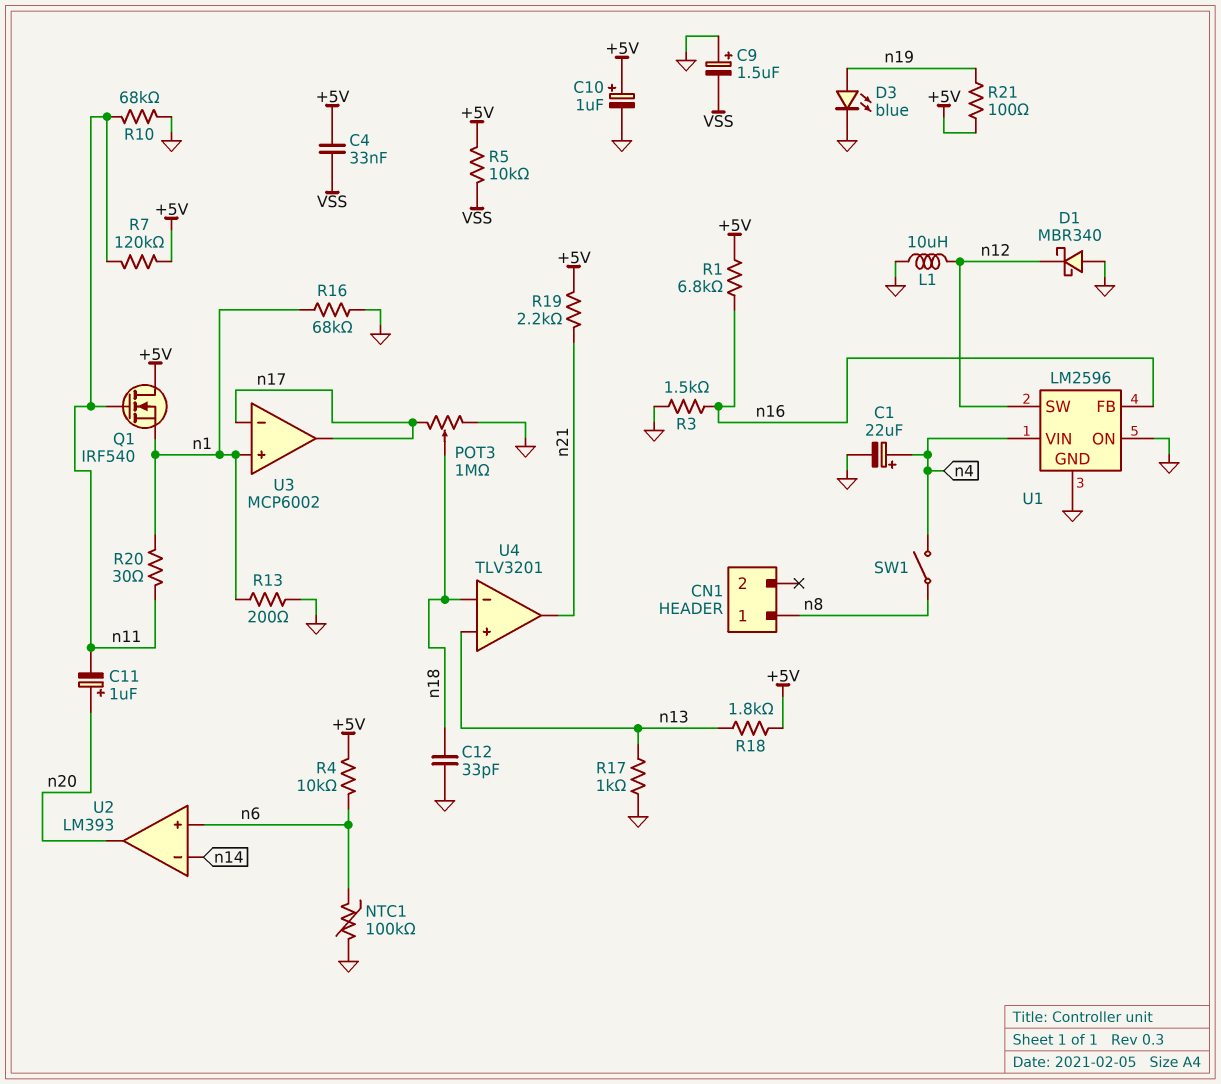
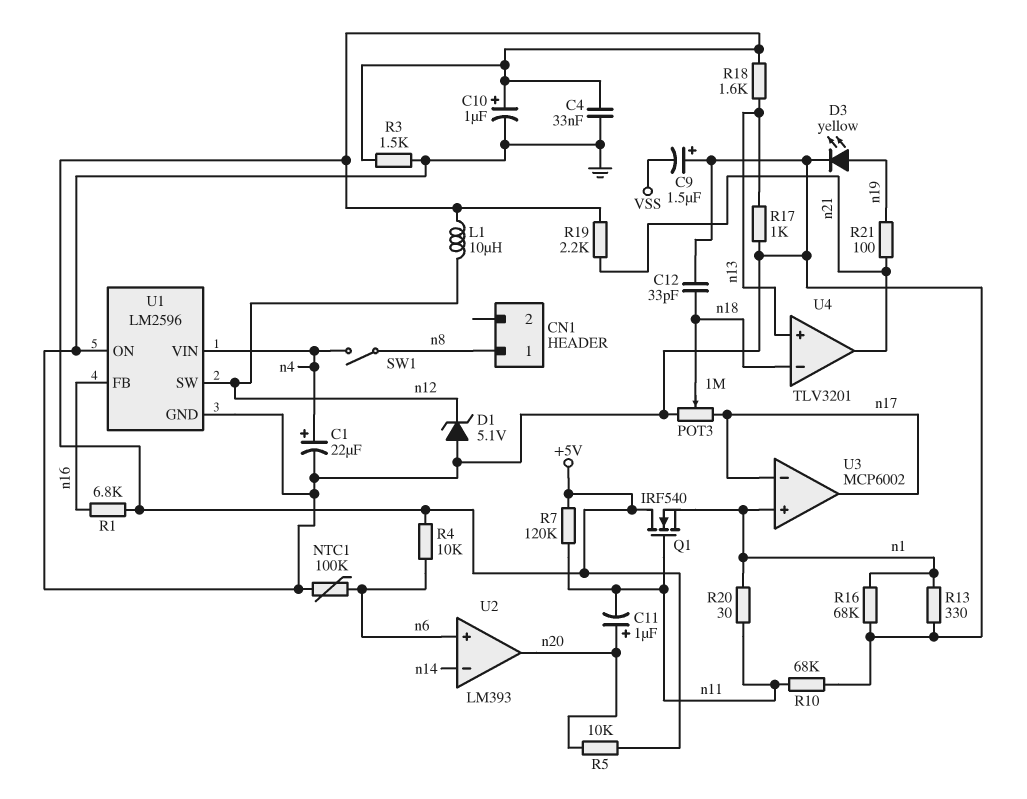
C4: 33nF (+5V, VSS) -> 33nF (+5V, GND)
D1: schottky MBR340 (A GND, K n12) -> zener 5.1V (A GND, K n12)
D3: LED blue (A n19, K GND) -> LED yellow (A n19, K GND)
L1: 10uH (GND, n12) -> 10uH (+5V, n12)
R3: 1.5k (GND, n16) -> 1.5k (+5V, GND)
R5: 10k (+5V, VSS) -> 10k (+5V, n20)
R13: 200 (GND, n1) -> 330 (GND, n1)
R18: 1.8k (+5V, n13) -> 1.6k (+5V, n13)
R21: 100 (+5V, n19) -> 100 (n19, n21)

